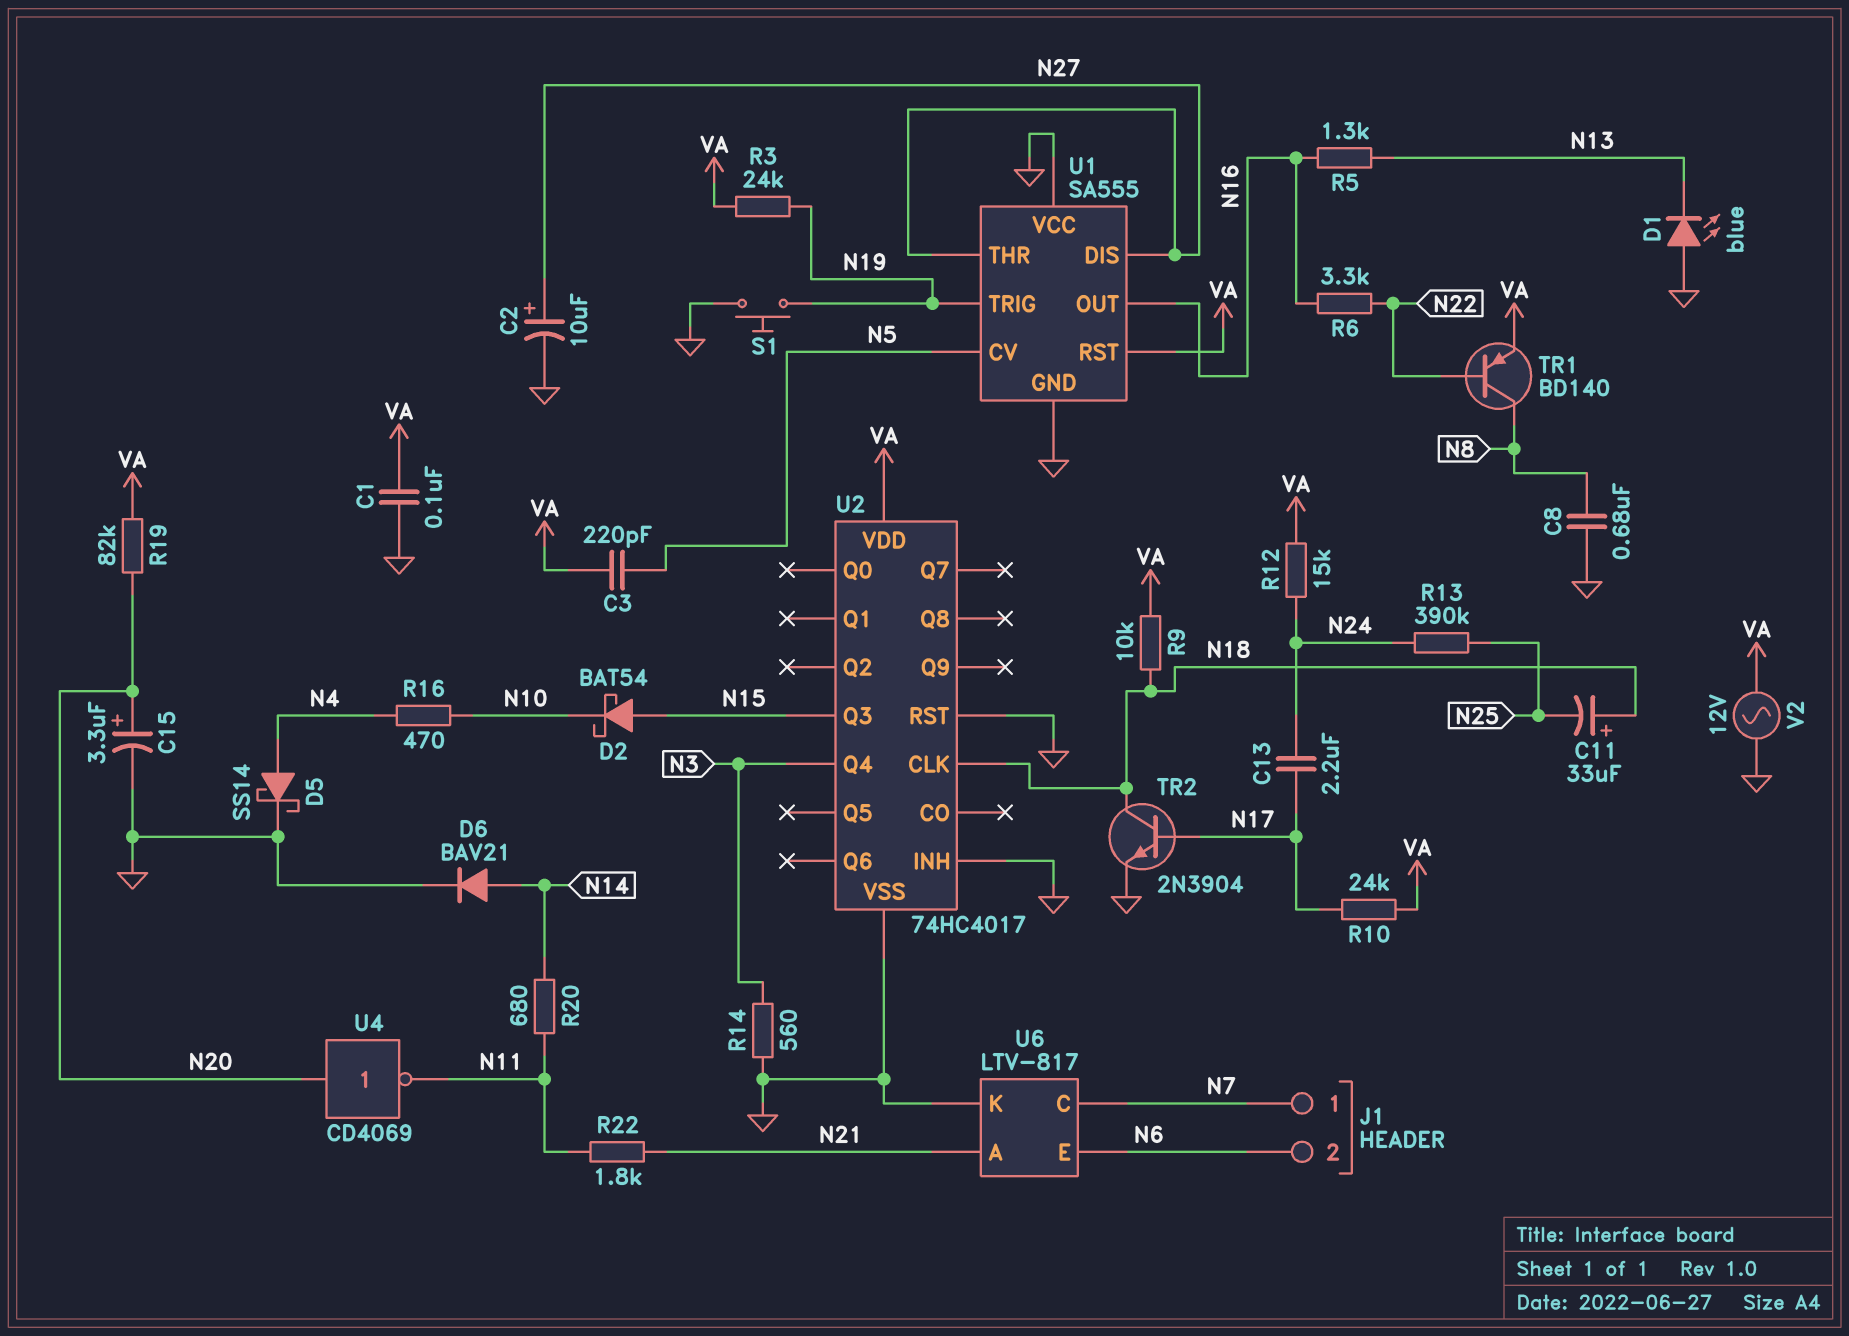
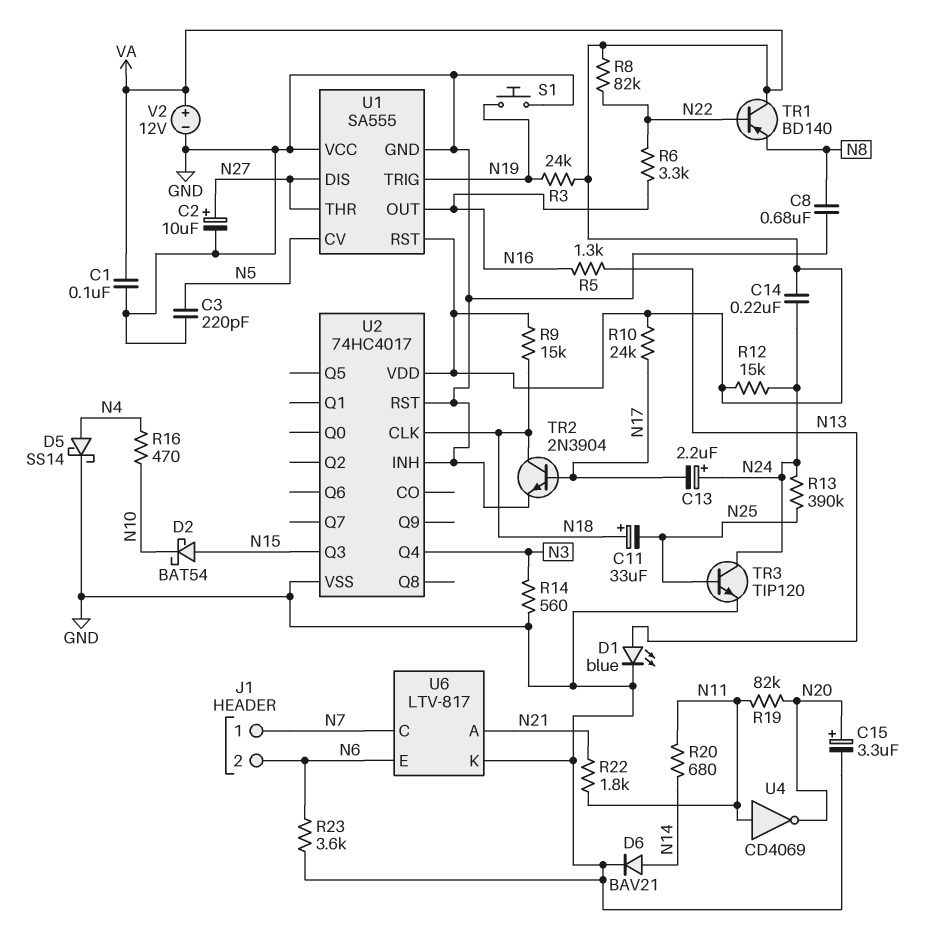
C3: 220pF (N5, VA) -> 220pF (GND, N5)
C13: 2.2uF (N17, N24) -> 2.2uF (plus N24, minus N17)
C14: none -> 220nF (N24, VA)
D1: LED blue (A GND, K N13) -> LED blue (A N13, K GND)
R8: none -> 82k (N22, VA)
R9: 10k (N18, VA) -> 15k (N18, VA)
R19: 82k (N20, VA) -> 82k (N11, N20)
R23: none -> 3.6k (GND, N6)
TR1: PNP BD140 (B N22, C N8, E VA) -> PNP BD140 (B N22, C VA, E N8)
TR3: none -> NPN TIP120 (B N25, C N24, E GND)
U4: NOT CD4069 (in N20, out N11) -> NOT CD4069 (in N11, out N20)
V2: AC 12V (GND, VA) -> 12V (plus VA, minus GND)

